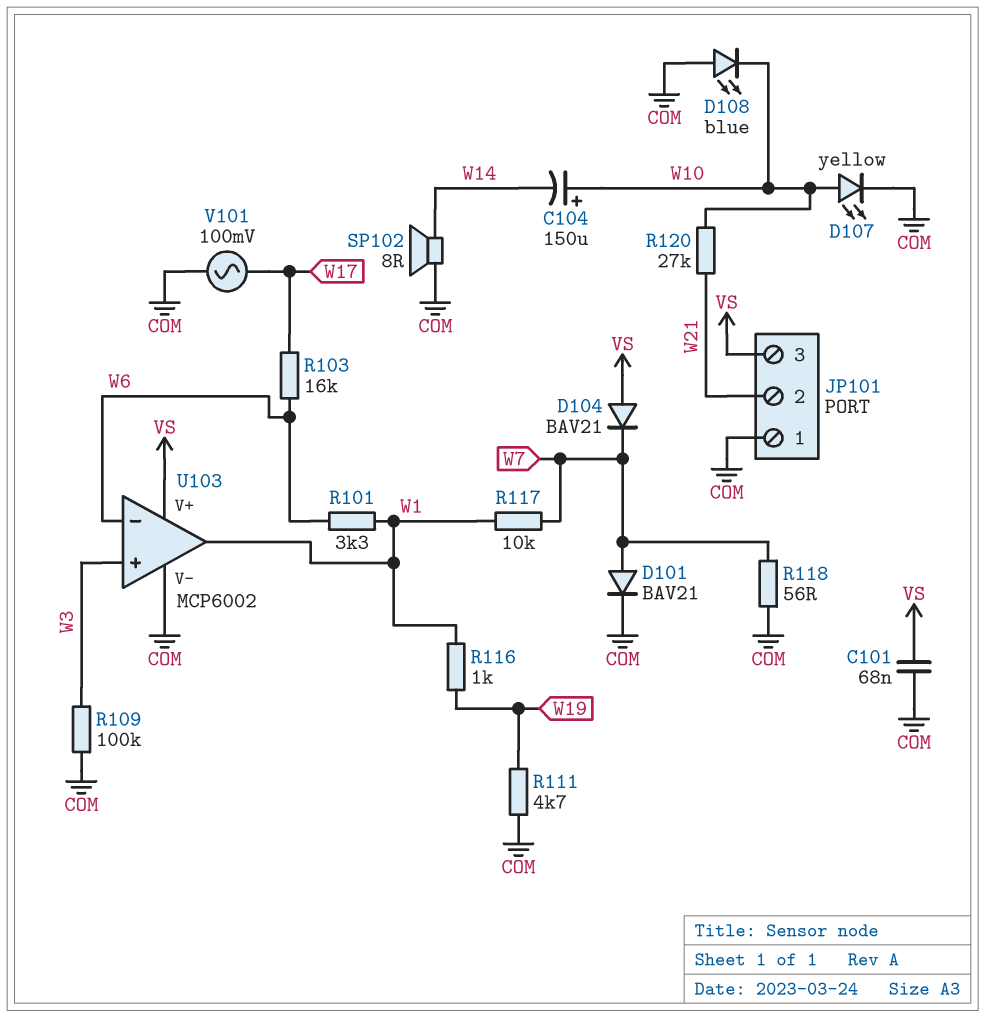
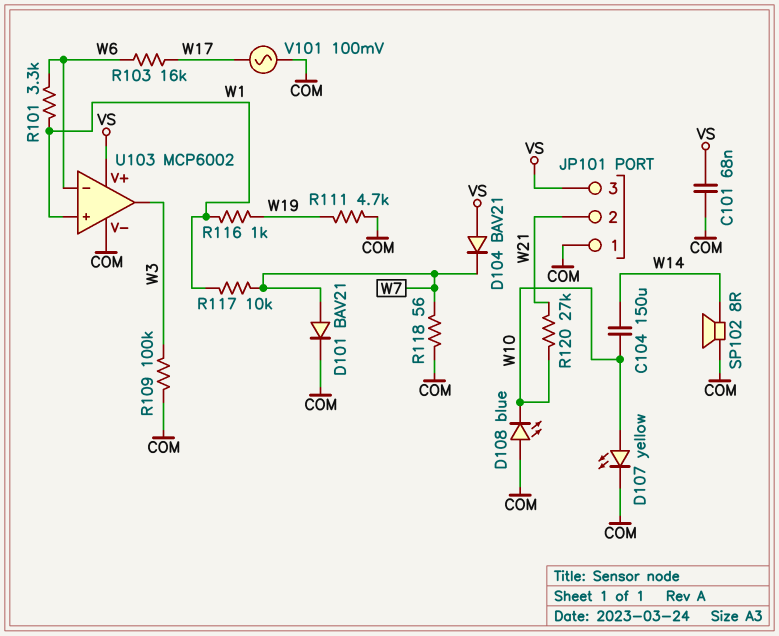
C104: 150uF (plus W10, minus W14) -> 150uF (W10, W14)
U103 pin in+: W3 -> W1
U103 pin out: W1 -> W3

